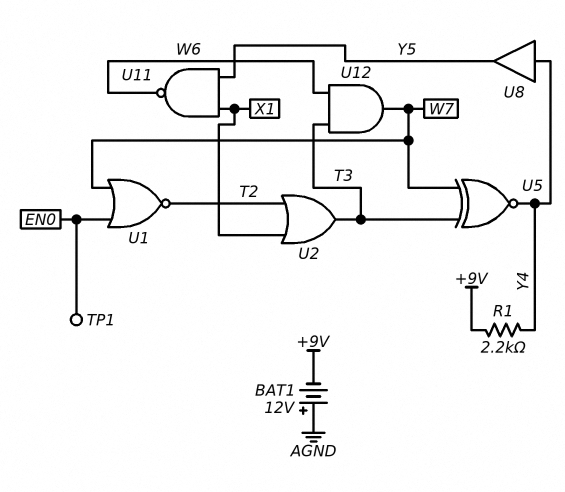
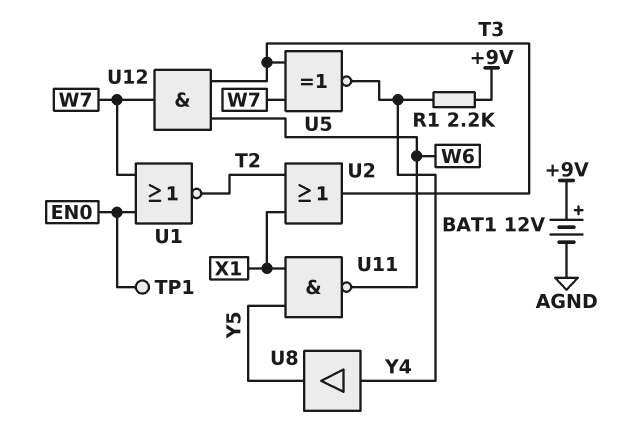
BAT1: 12V (plus AGND, minus +9V) -> 12V (plus +9V, minus AGND)

